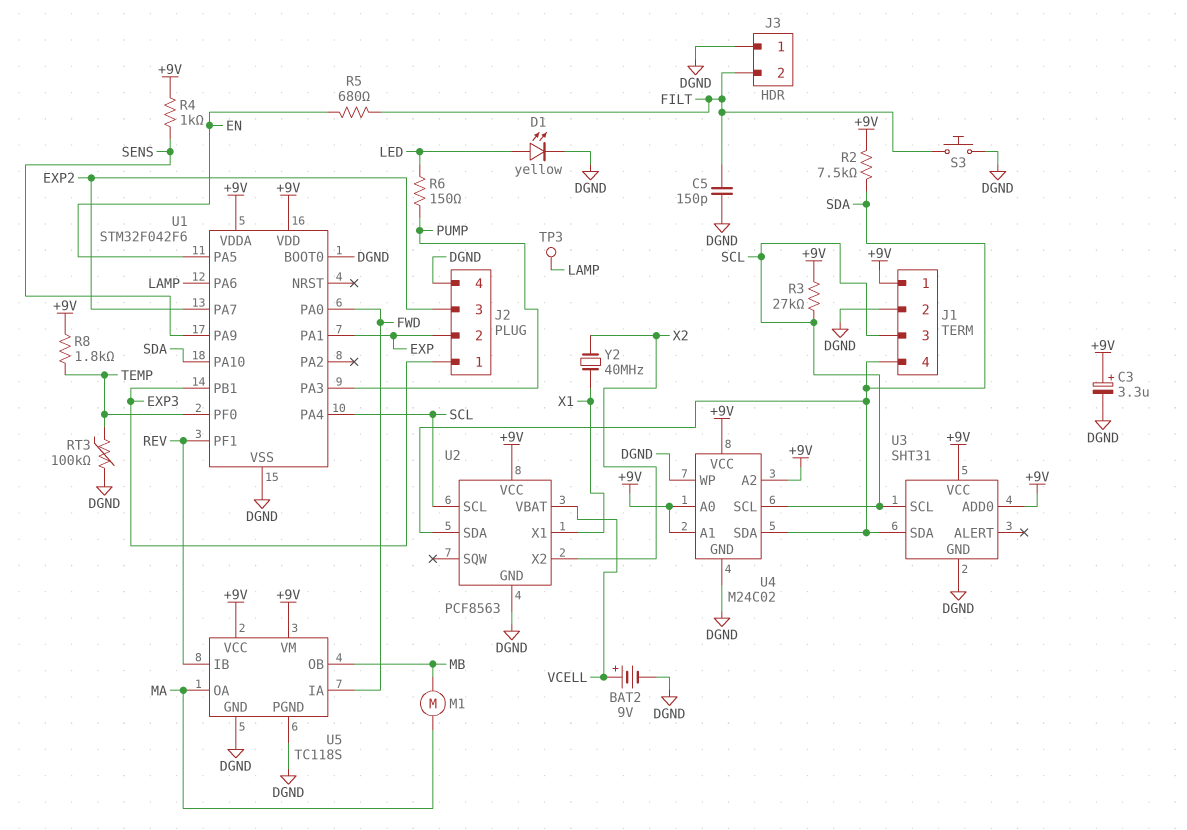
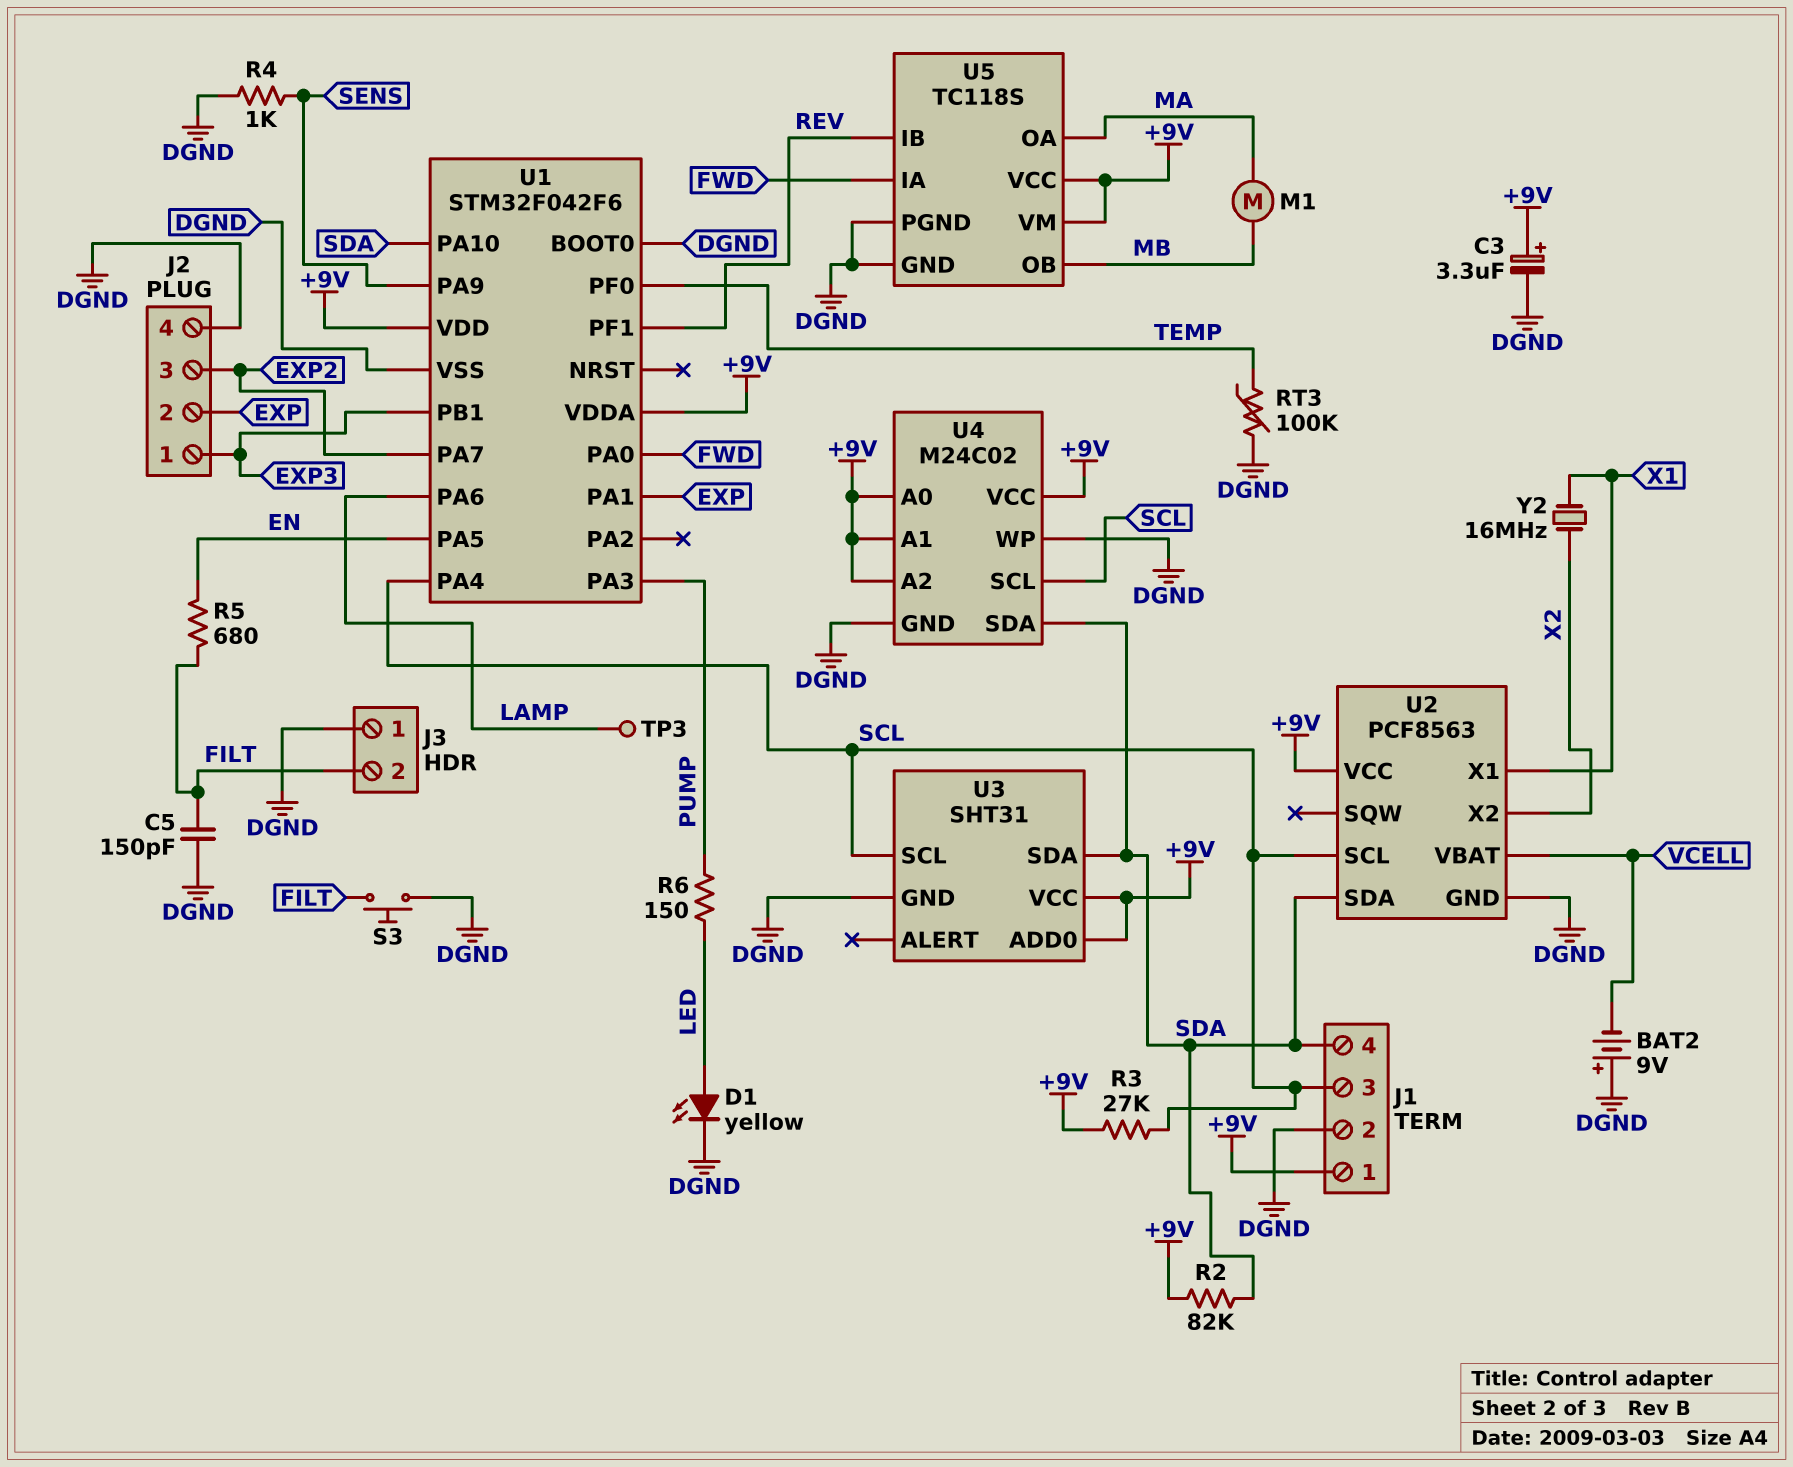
BAT2: 9V (plus VCELL, minus DGND) -> 9V (plus DGND, minus VCELL)
R2: 7.5k (+9V, SDA) -> 82k (+9V, SDA)
R4: 1k (+9V, SENS) -> 1k (DGND, SENS)
R8: 1.8k (+9V, TEMP) -> none
Y2: 40MHz (X1, X2) -> 16MHz (X1, X2)

